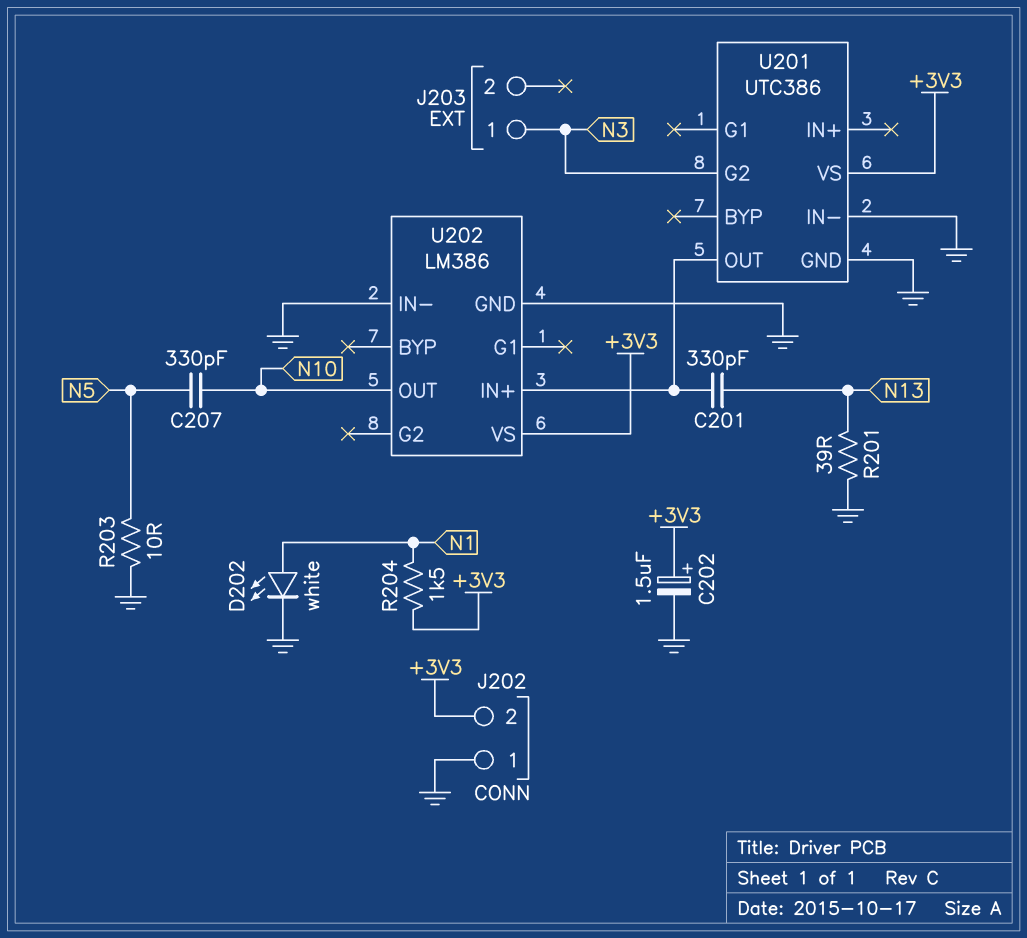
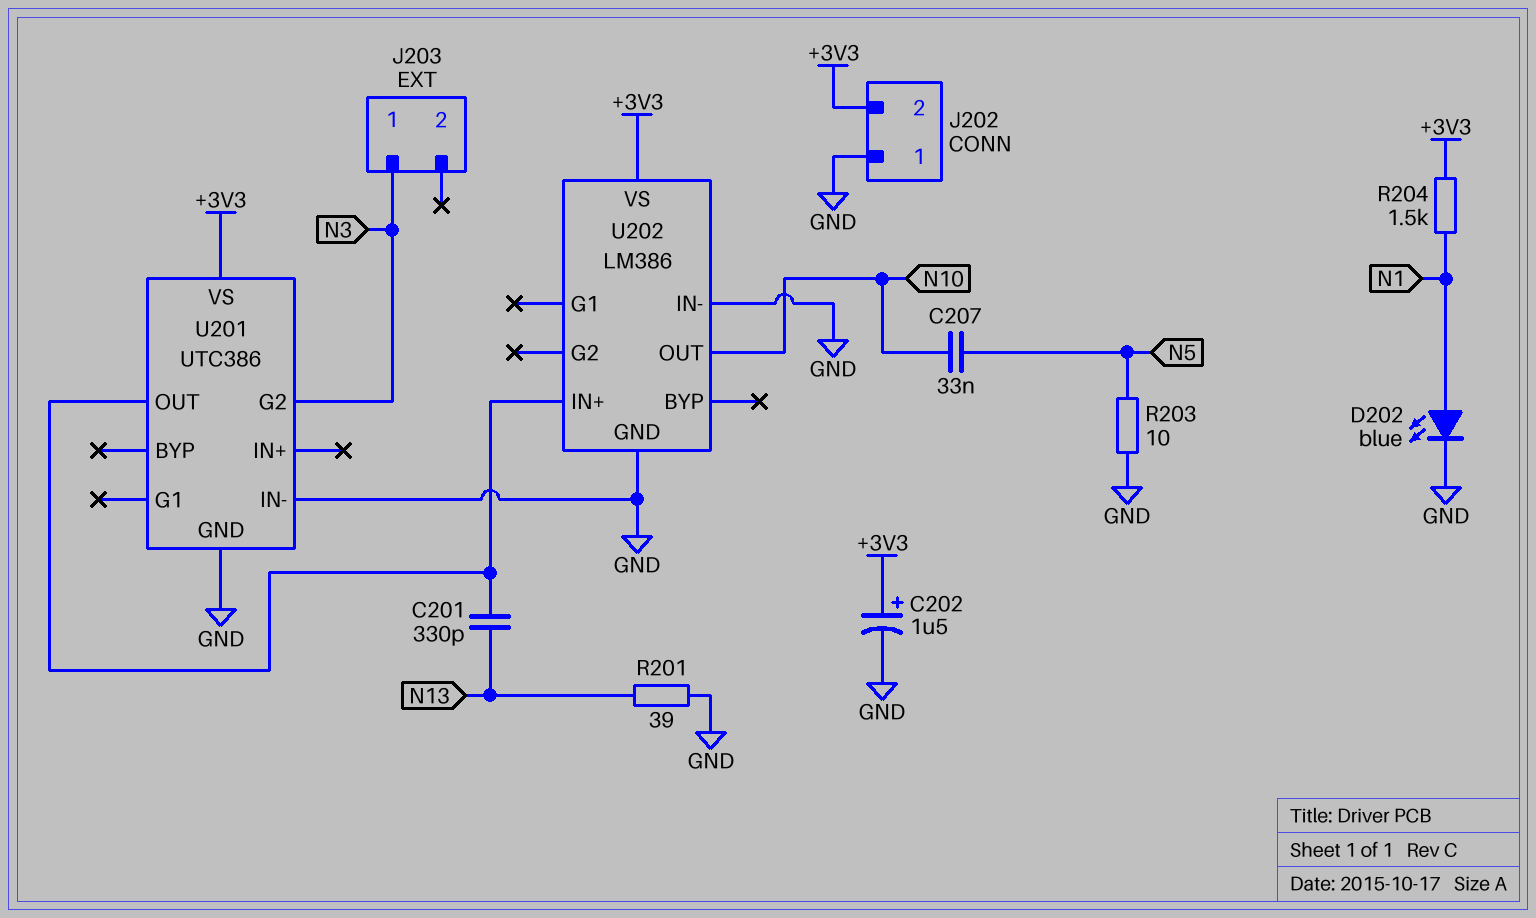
C207: 330pF (N5, N10) -> 33nF (N5, N10)
D202: LED white (A N1, K GND) -> LED blue (A N1, K GND)

